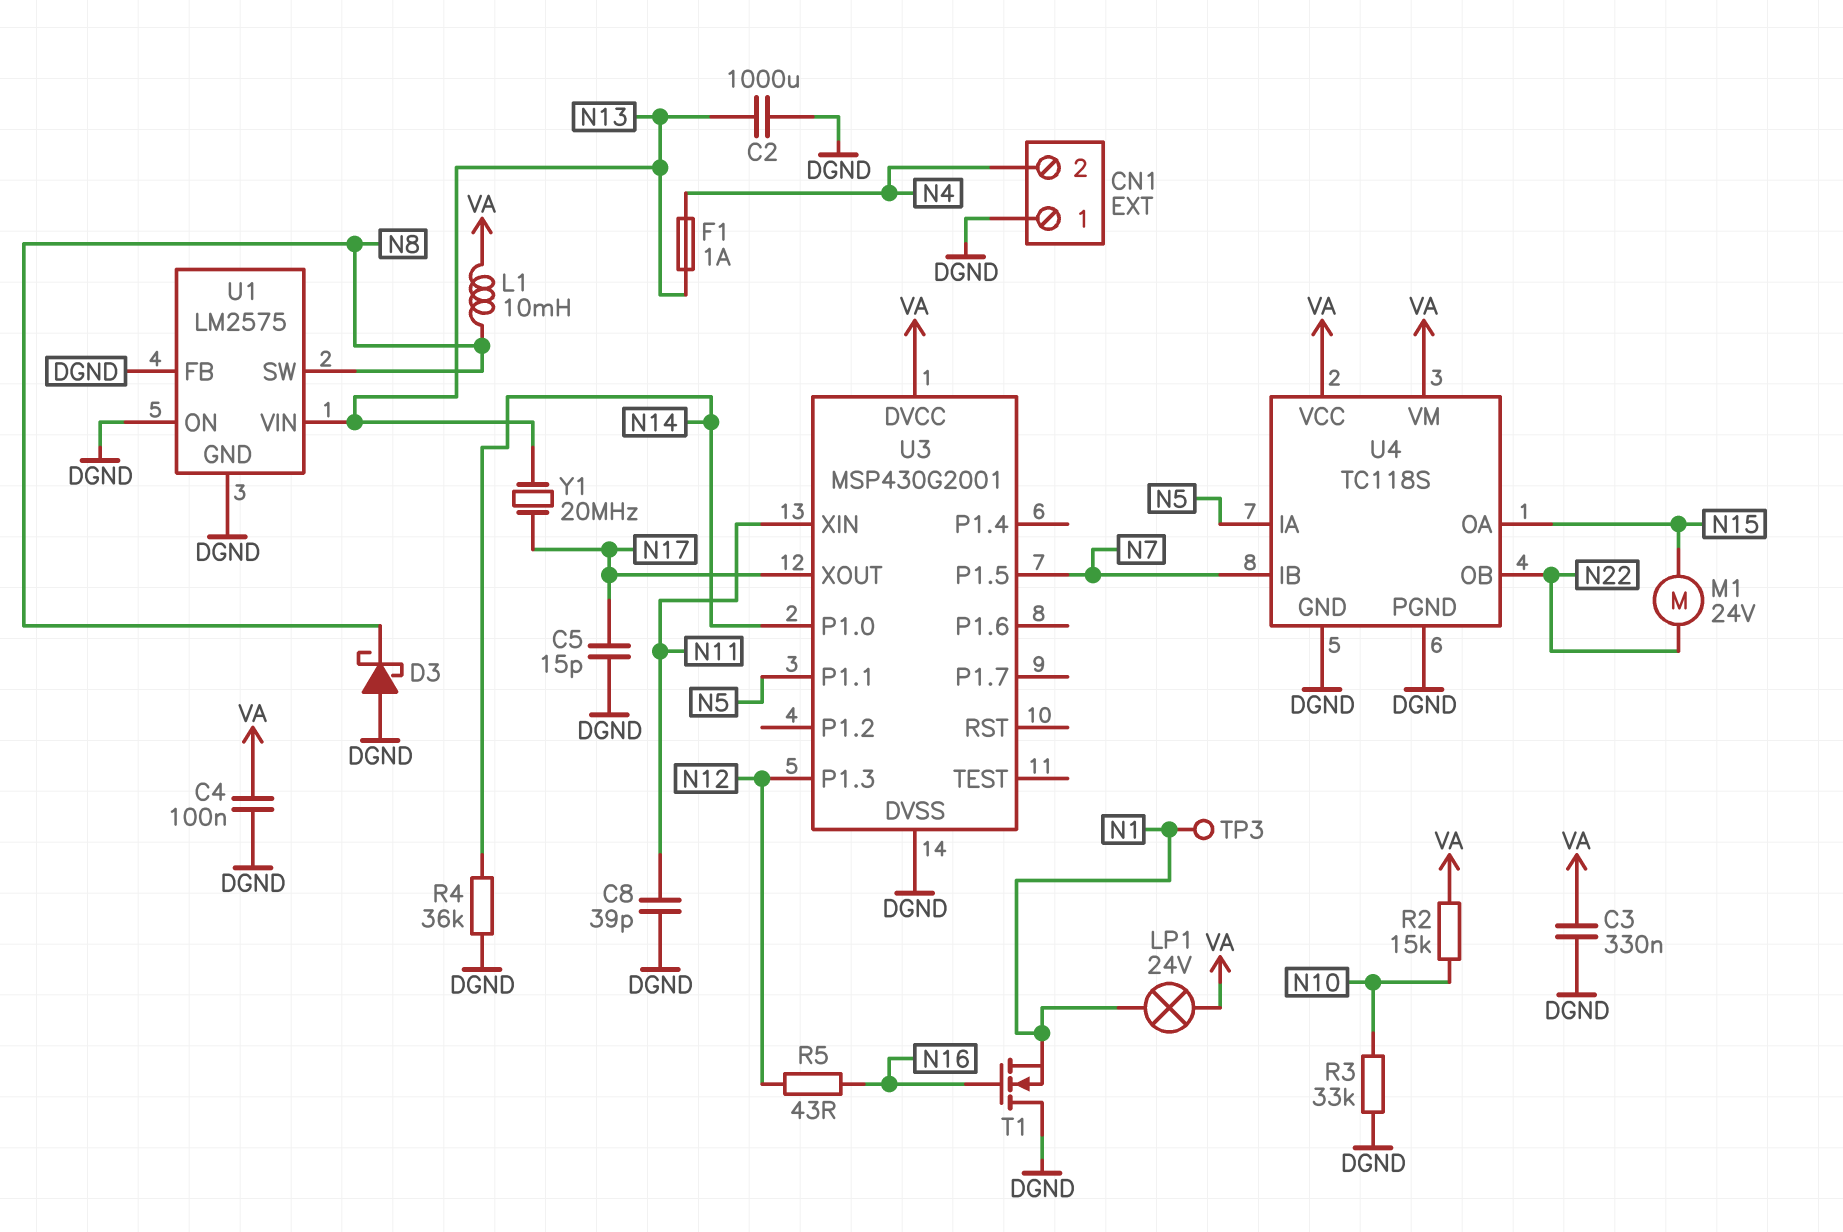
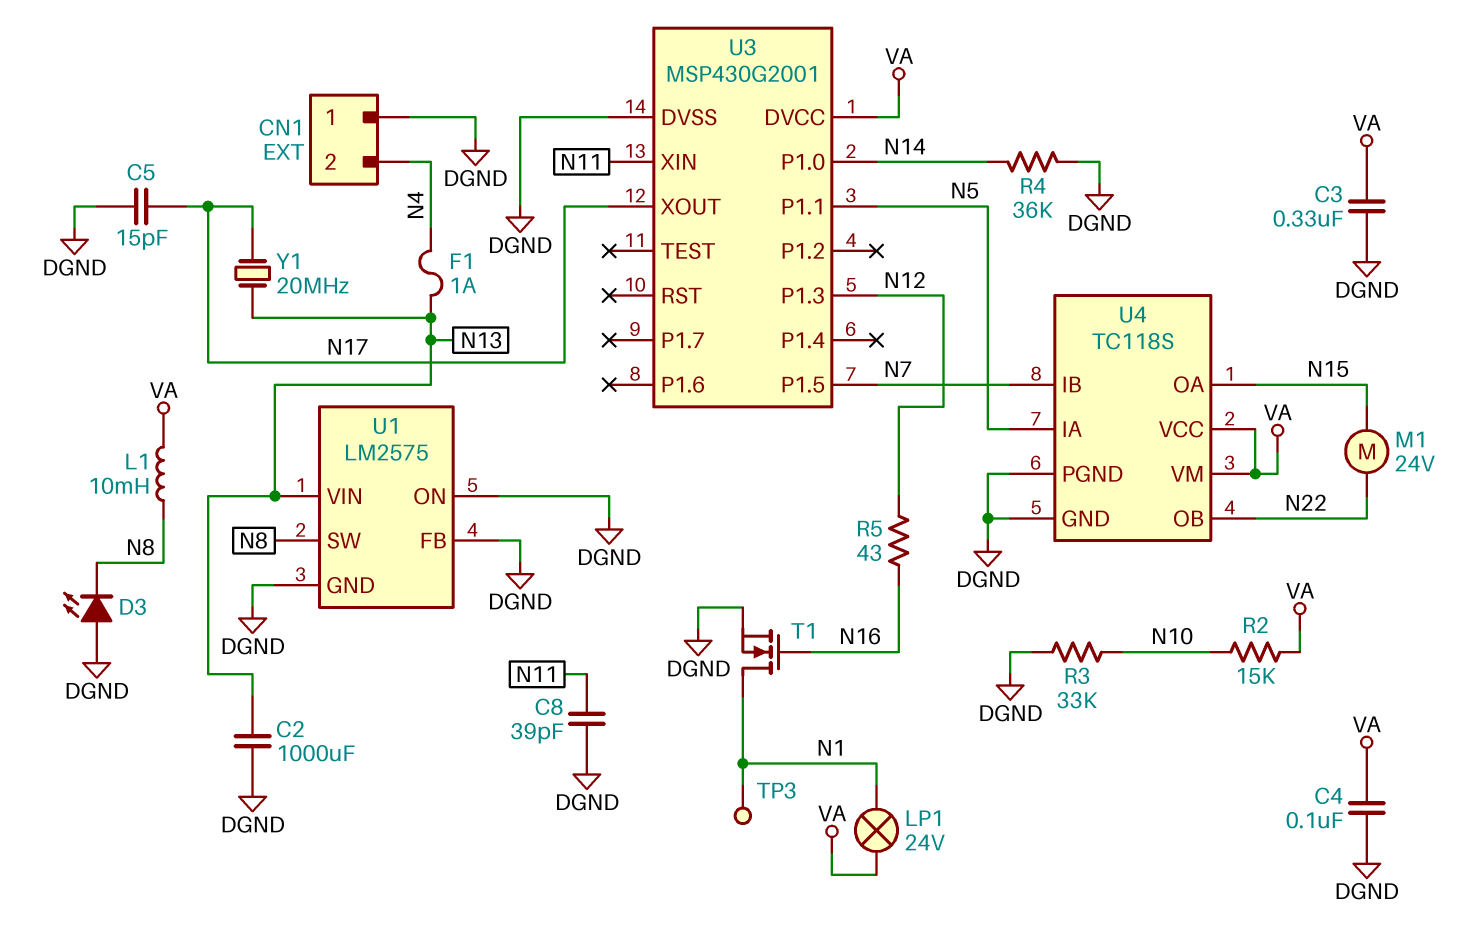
D3: schottky (A DGND, K N8) -> LED (A DGND, K N8)
T1: NMOS (G N16, D DGND, S N1) -> NMOS (G N16, D N1, S DGND)

